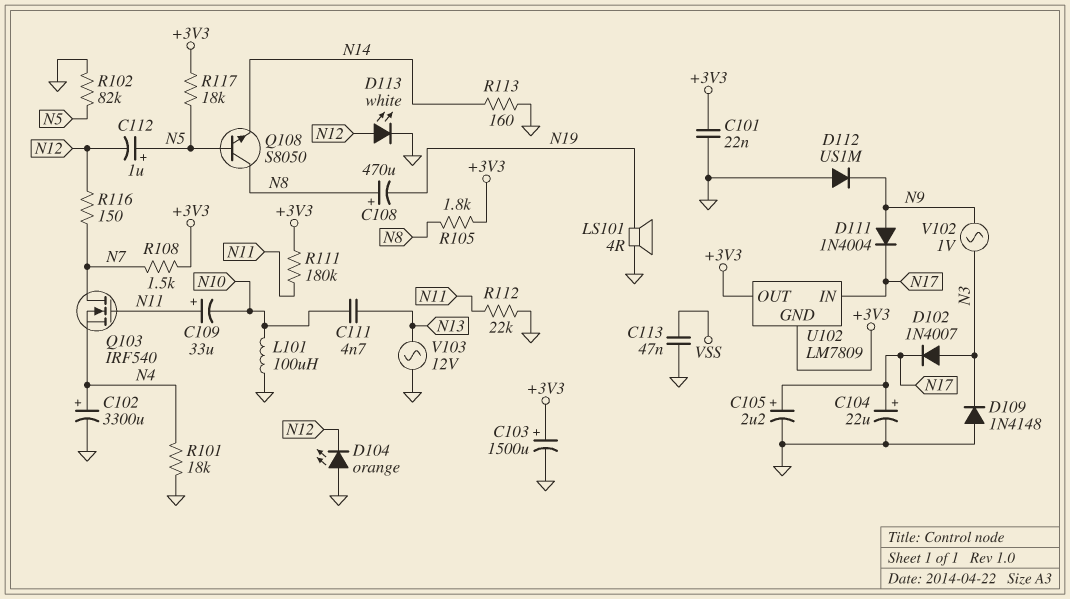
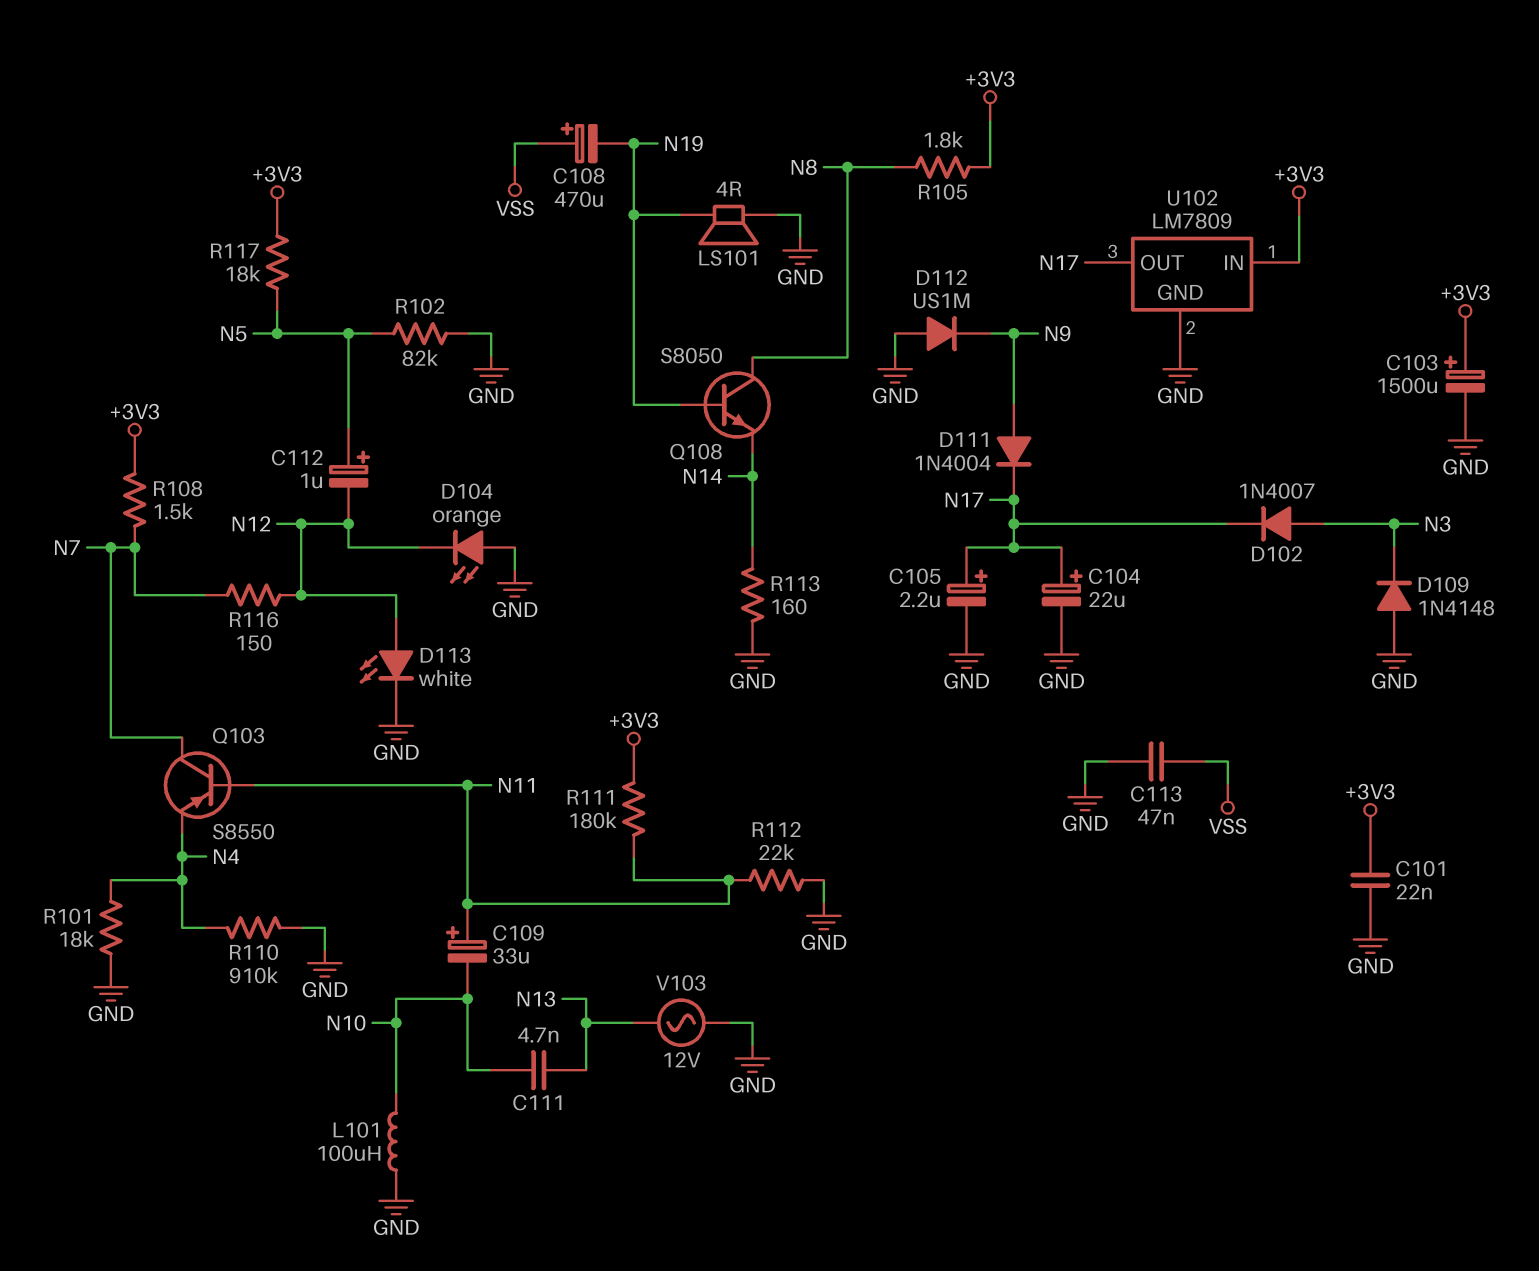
C102: 3300uF (plus N4, minus GND) -> none
C108: 470uF (plus N8, minus N19) -> 470uF (plus VSS, minus N19)
Q103: NMOS IRF540 (G N11, D N7, S N4) -> PNP S8550 (B N11, C N7, E N4)
Q108: NPN S8050 (B N5, C N8, E N14) -> NPN S8050 (B N19, C N8, E N14)
R110: none -> 910k (GND, N4)
U102 pin GND: +3V3 -> GND
U102 pin IN: N17 -> +3V3
U102 pin OUT: +3V3 -> N17
V102: AC 1V (N3, N9) -> none

